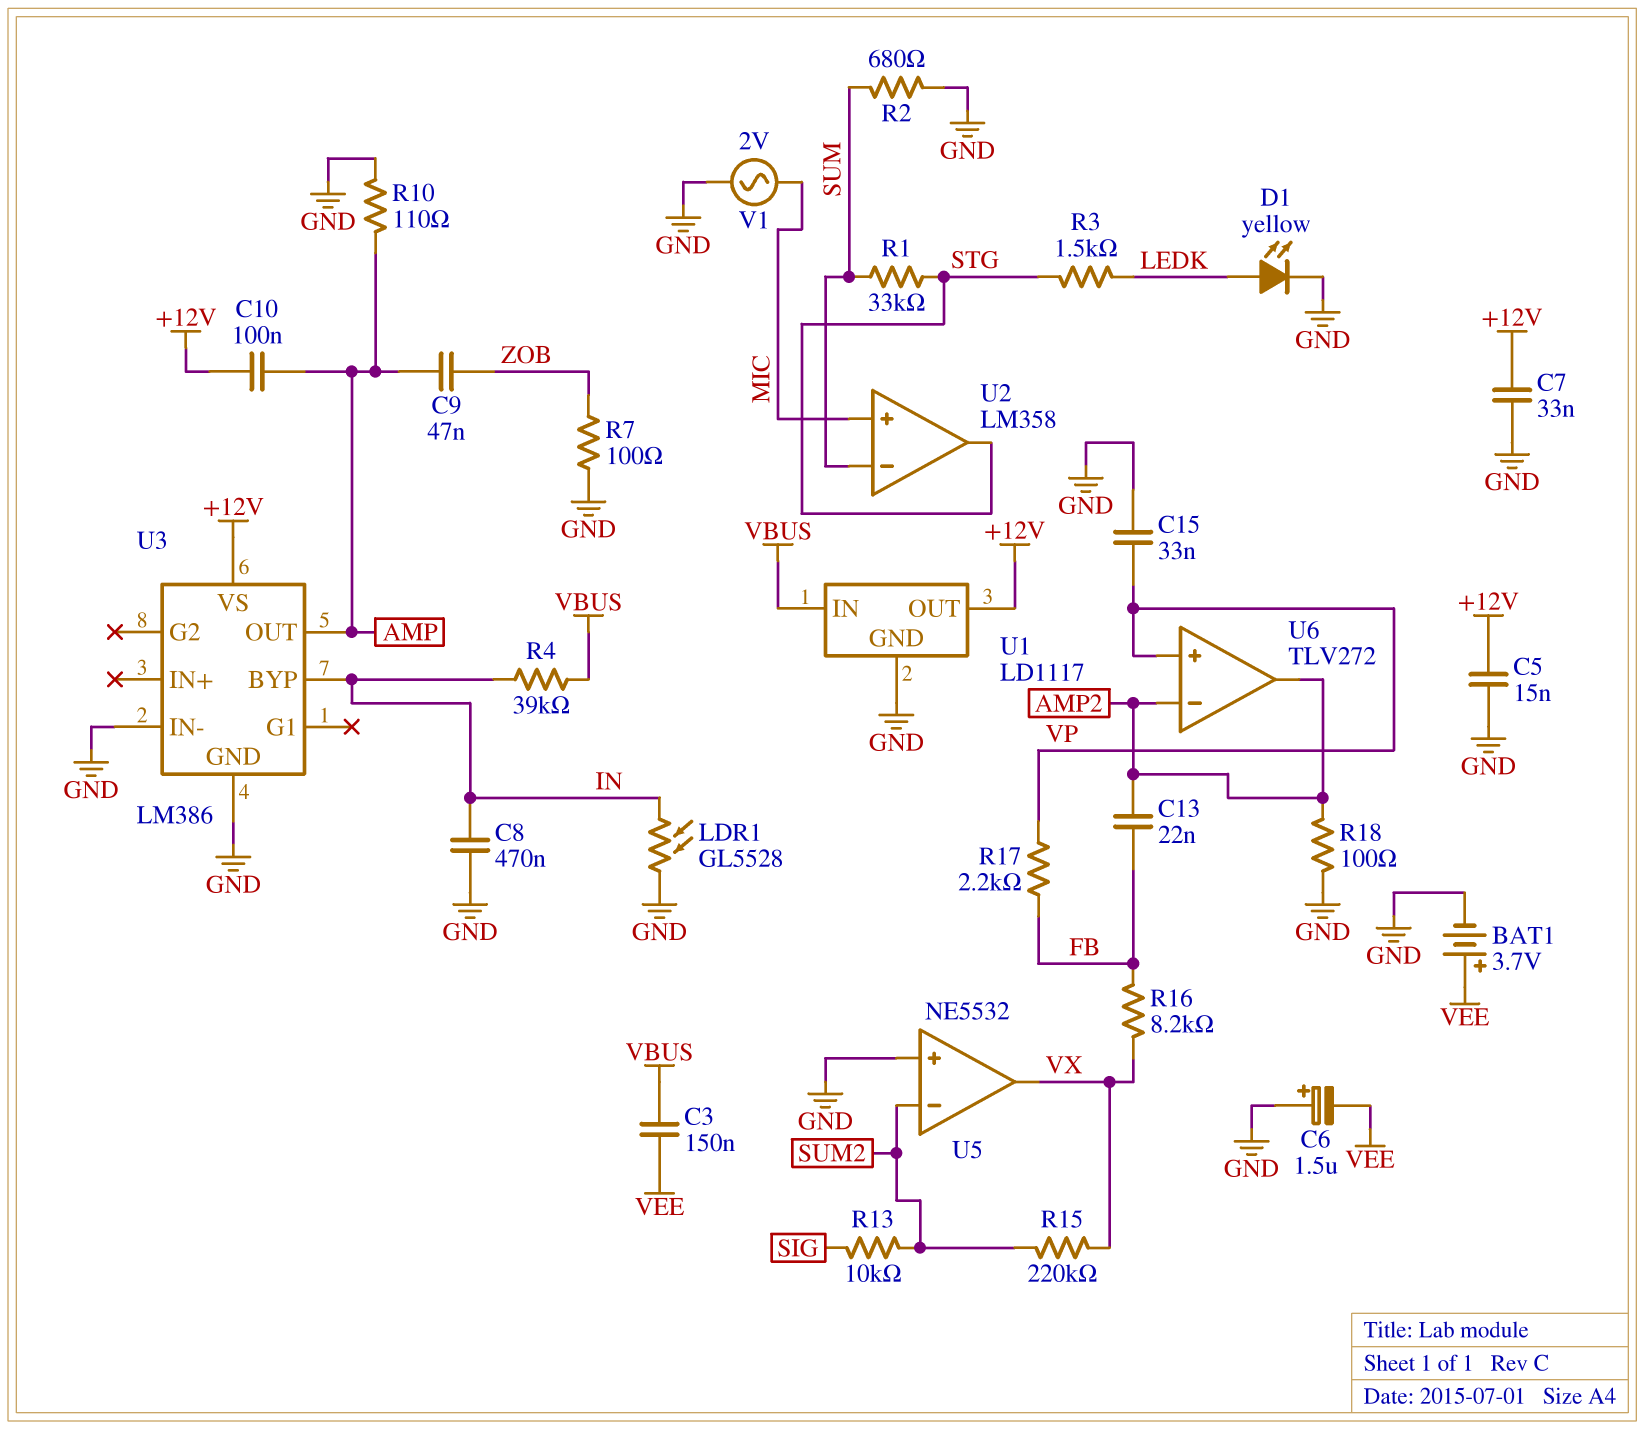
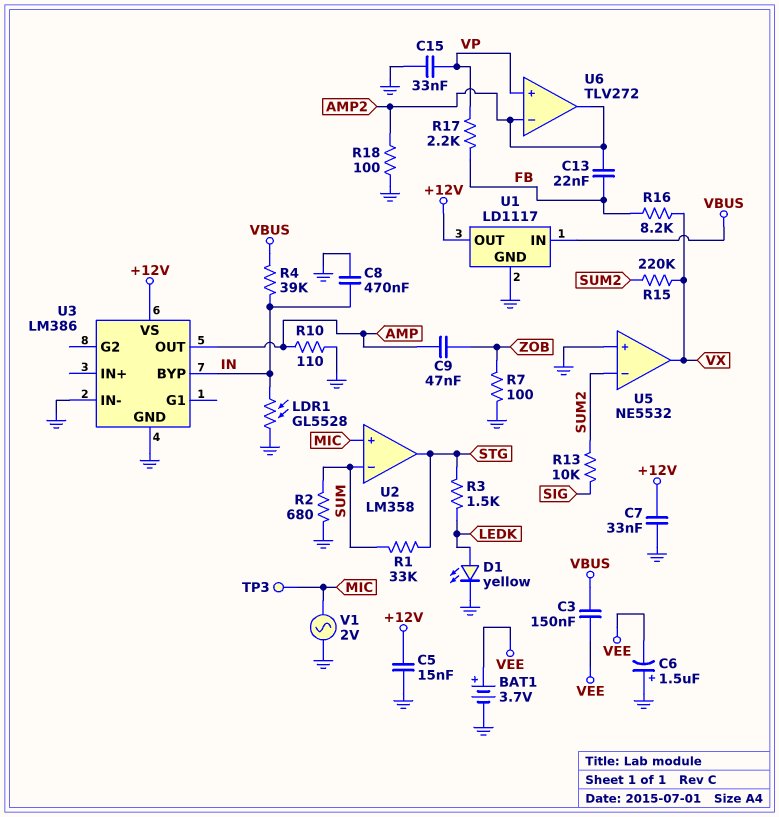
C10: 100nF (+12V, AMP) -> none
TP3: none -> test point (MIC)

